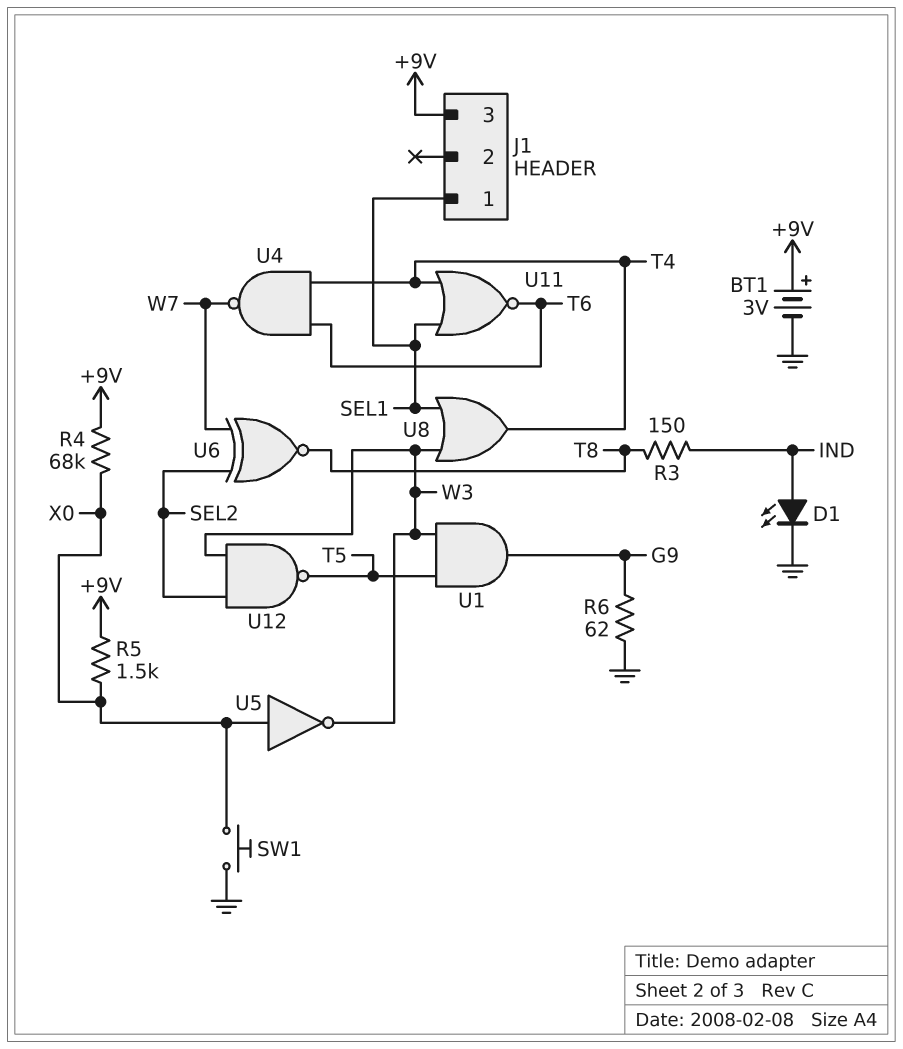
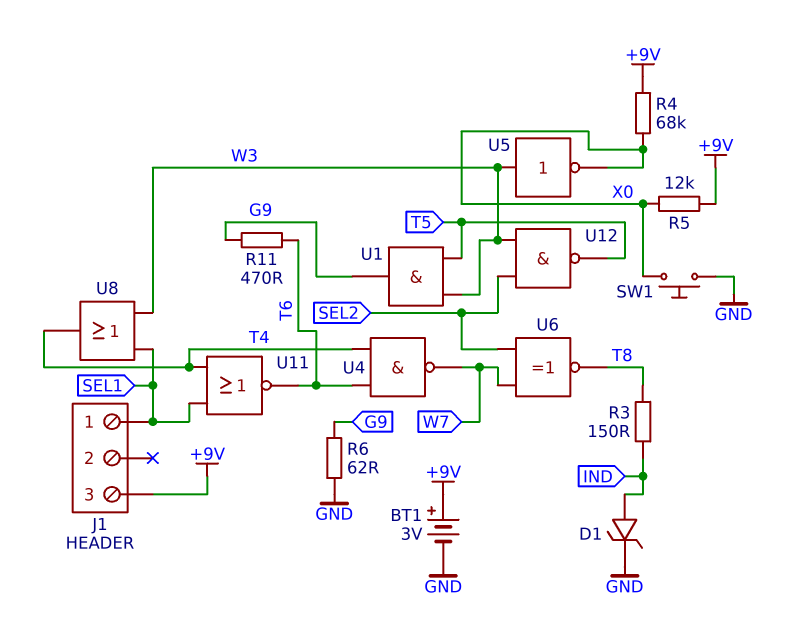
D1: LED (A IND, K GND) -> zener (A IND, K GND)
R5: 1.5k (+9V, X0) -> 12k (+9V, X0)
R11: none -> 470 (G9, T6)
U5: NOT (in X0, out W3) -> NOT (in W3, out X0)

